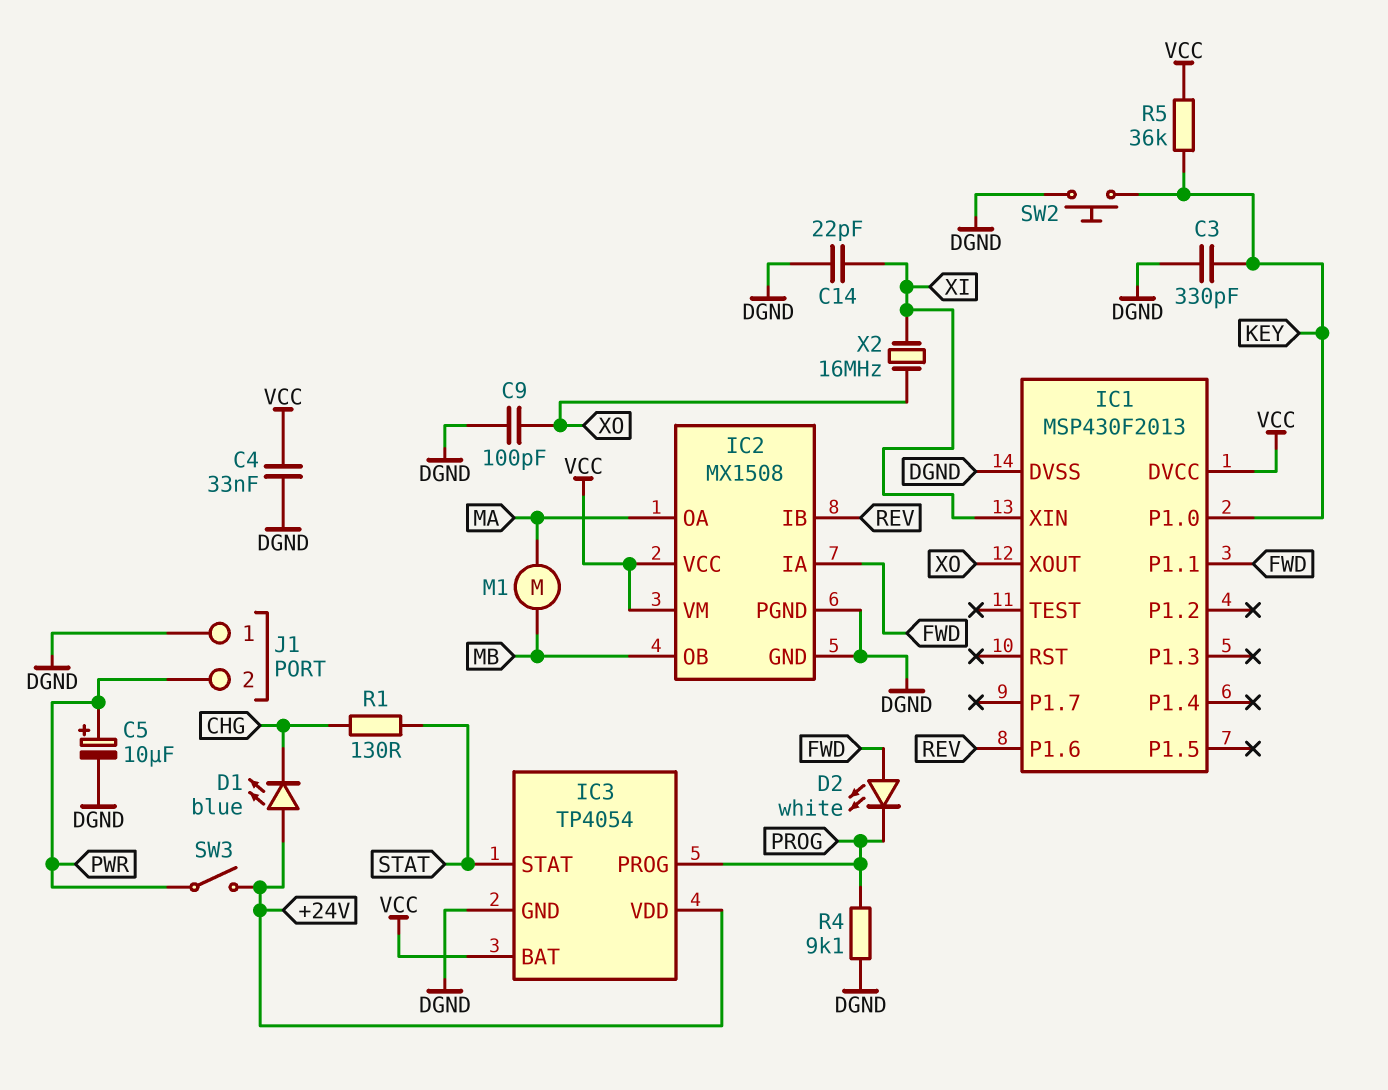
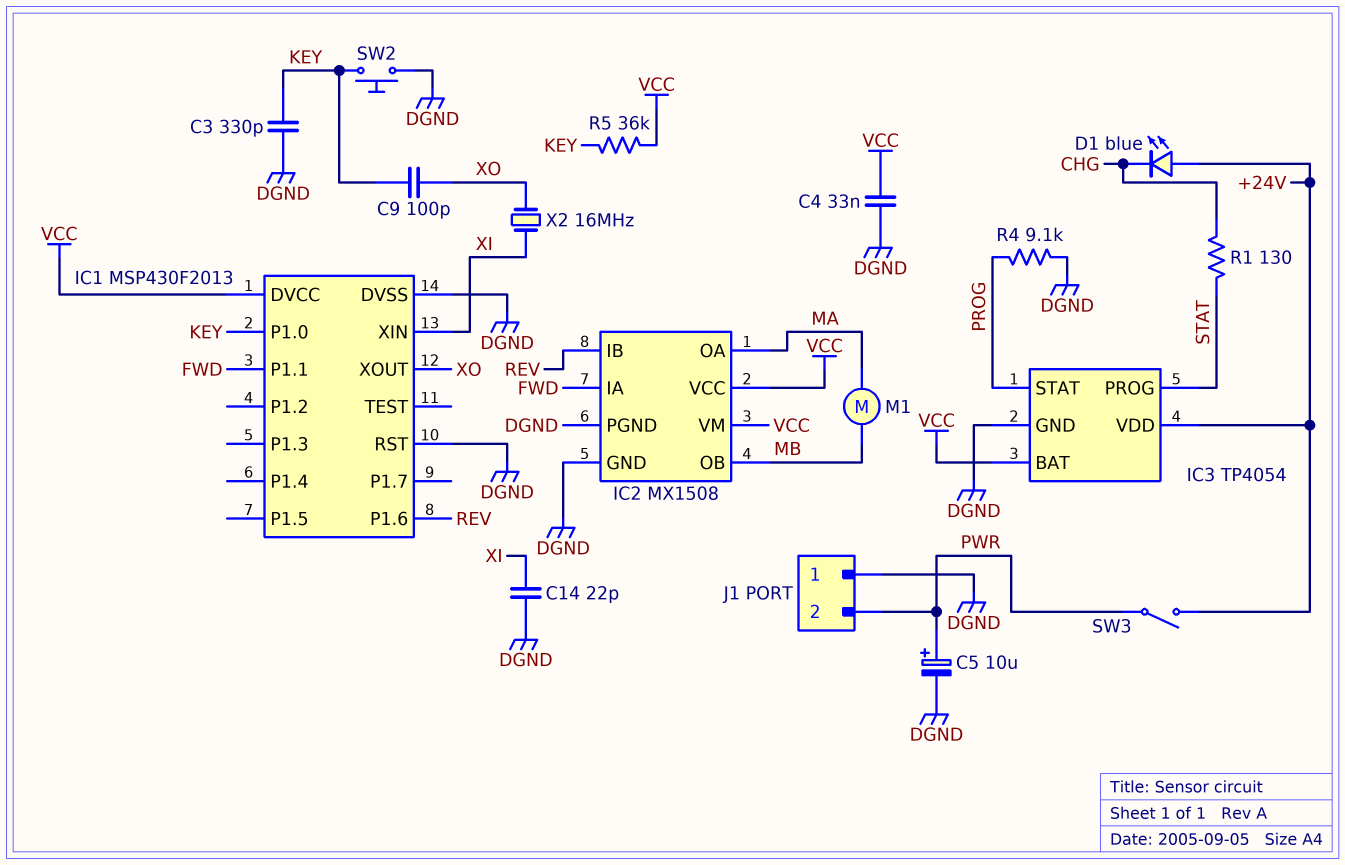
C9: 100pF (DGND, XO) -> 100pF (KEY, XO)
D2: LED white (A FWD, K PROG) -> none
IC1 pin RST: none -> DGND
IC3 pin PROG: PROG -> STAT
IC3 pin STAT: STAT -> PROG

